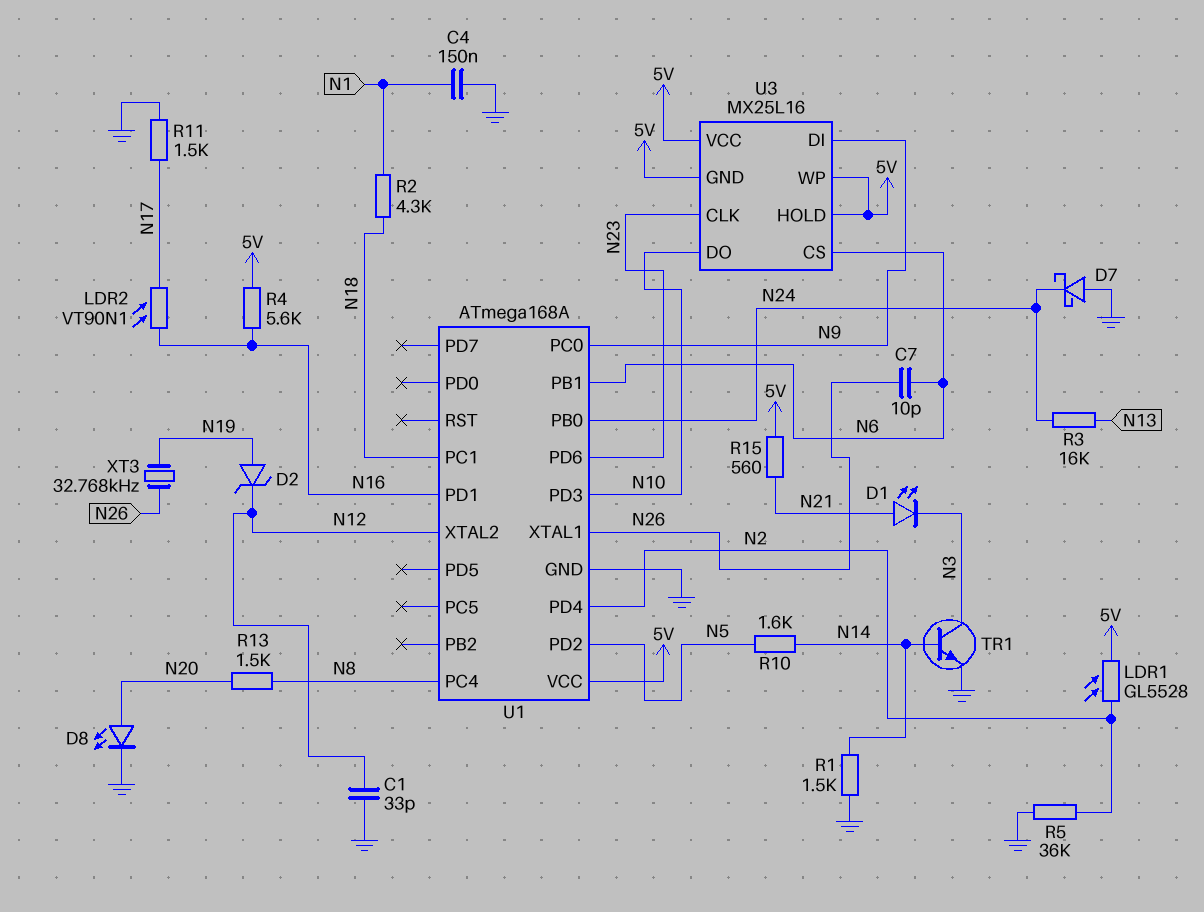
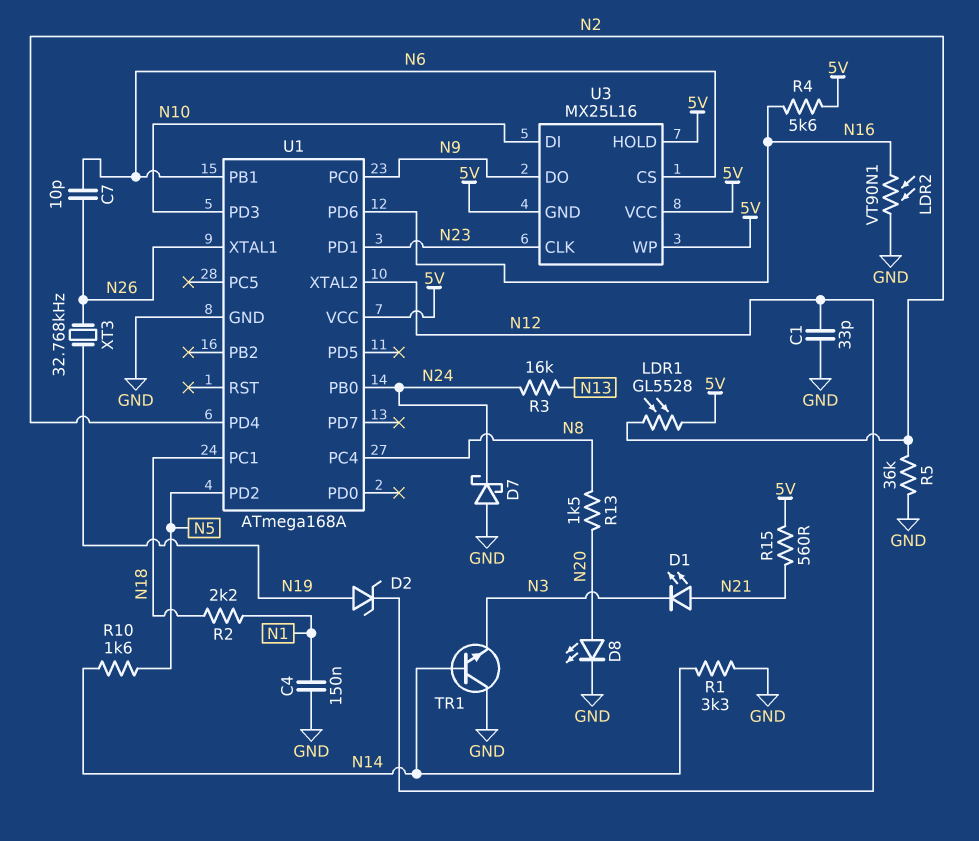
LDR2: VT90N1 (N16, N17) -> VT90N1 (GND, N16)
R1: 1.5k (GND, N14) -> 3.3k (GND, N14)
R2: 4.3k (N1, N18) -> 2.2k (N1, N18)
R11: 1.5k (GND, N17) -> none
TR1: NPN (B N14, C N3, E GND) -> NPN (B N14, C GND, E N3)
U1 pin PD1: N16 -> N23
U1 pin PD6: N23 -> N16
U3 pin DI: N9 -> N10
U3 pin DO: N10 -> N9

